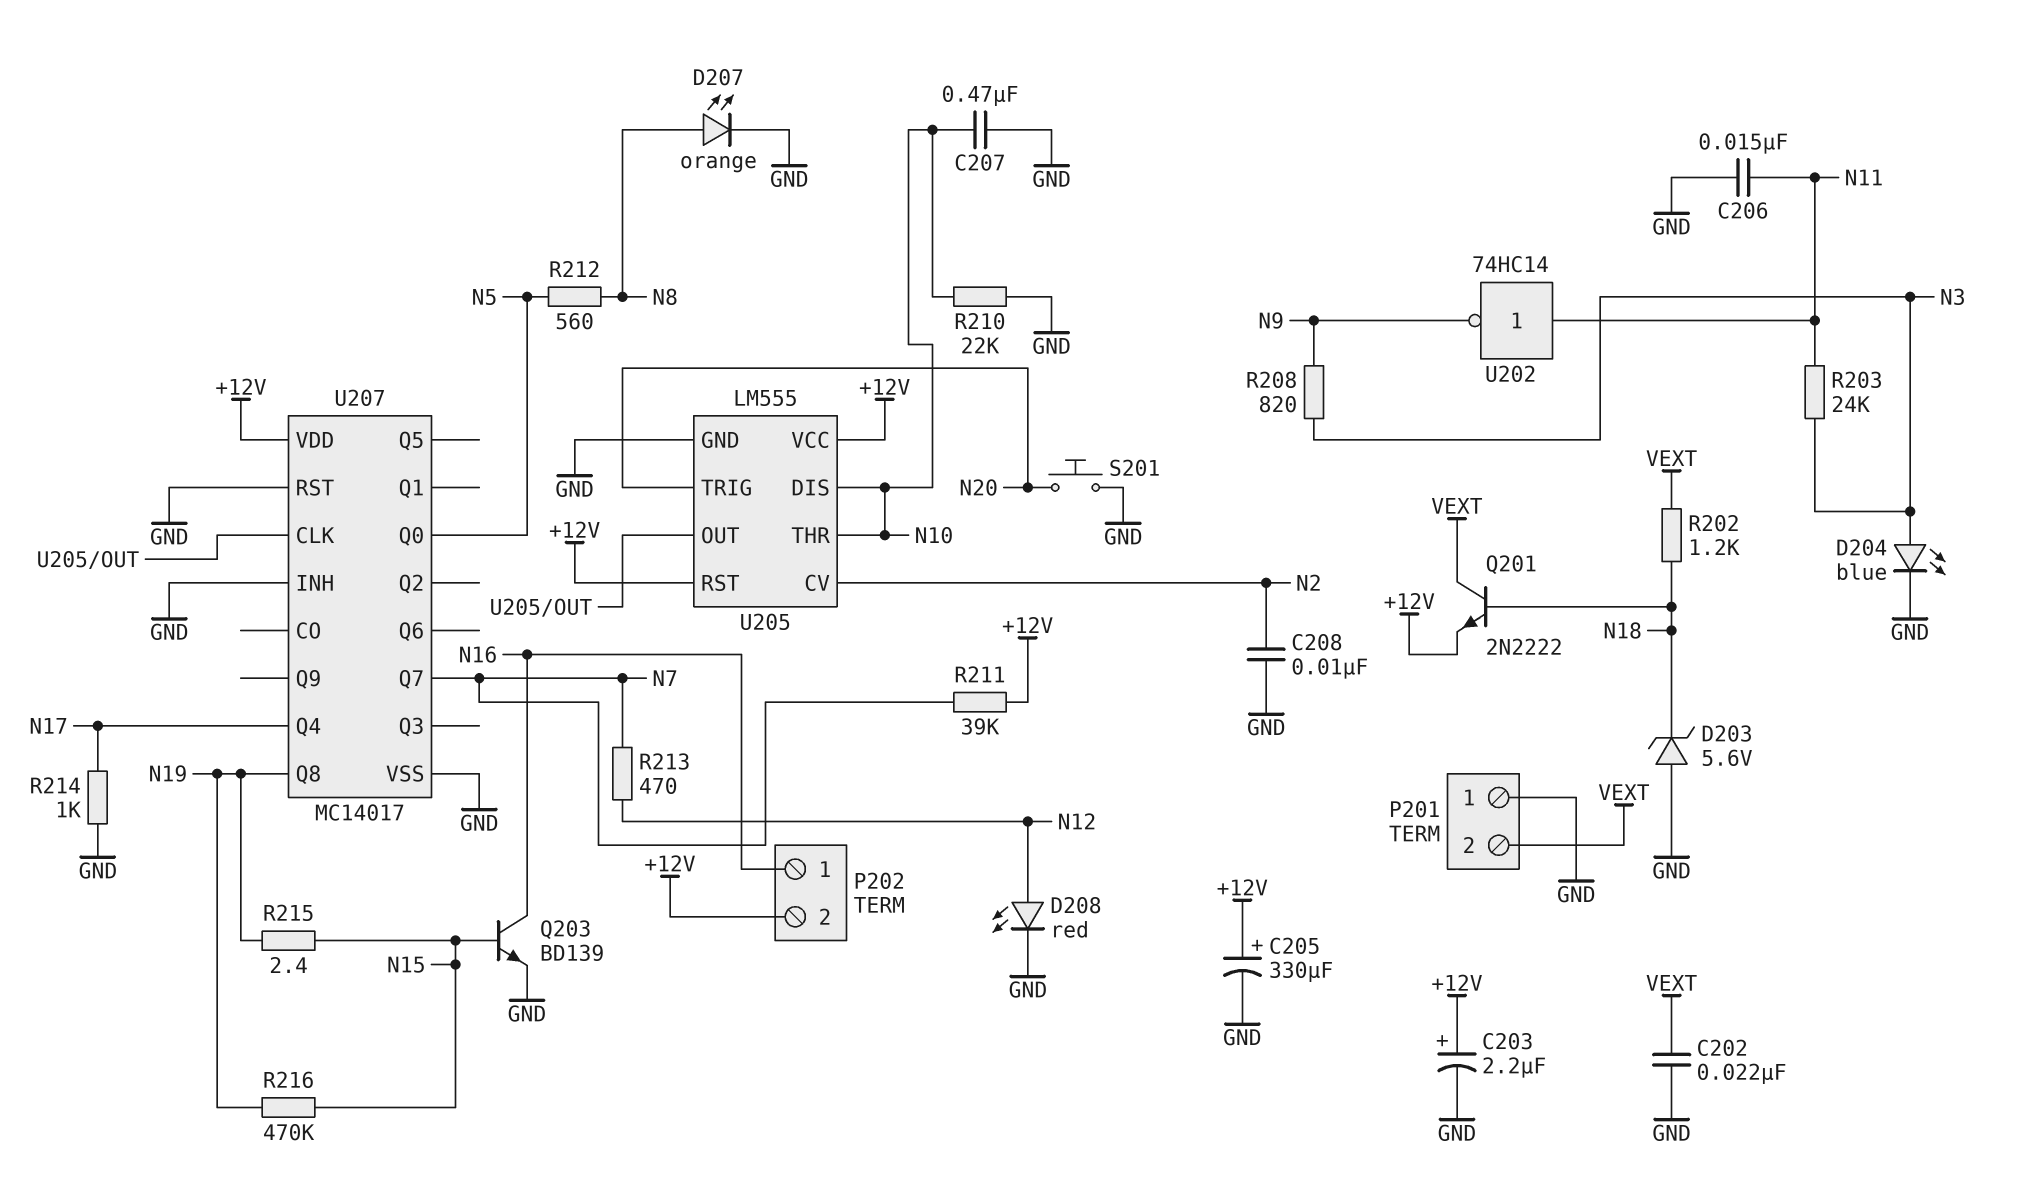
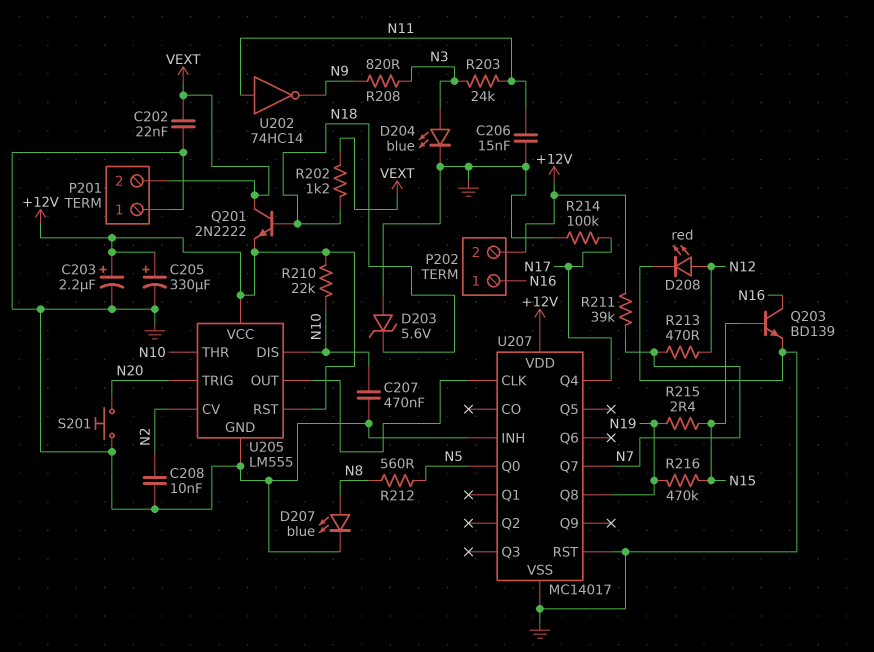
D207: LED orange (A N8, K GND) -> LED blue (A N8, K GND)
R210: 22k (GND, N10) -> 22k (+12V, N10)
R214: 1k (GND, N17) -> 100k (GND, N17)

